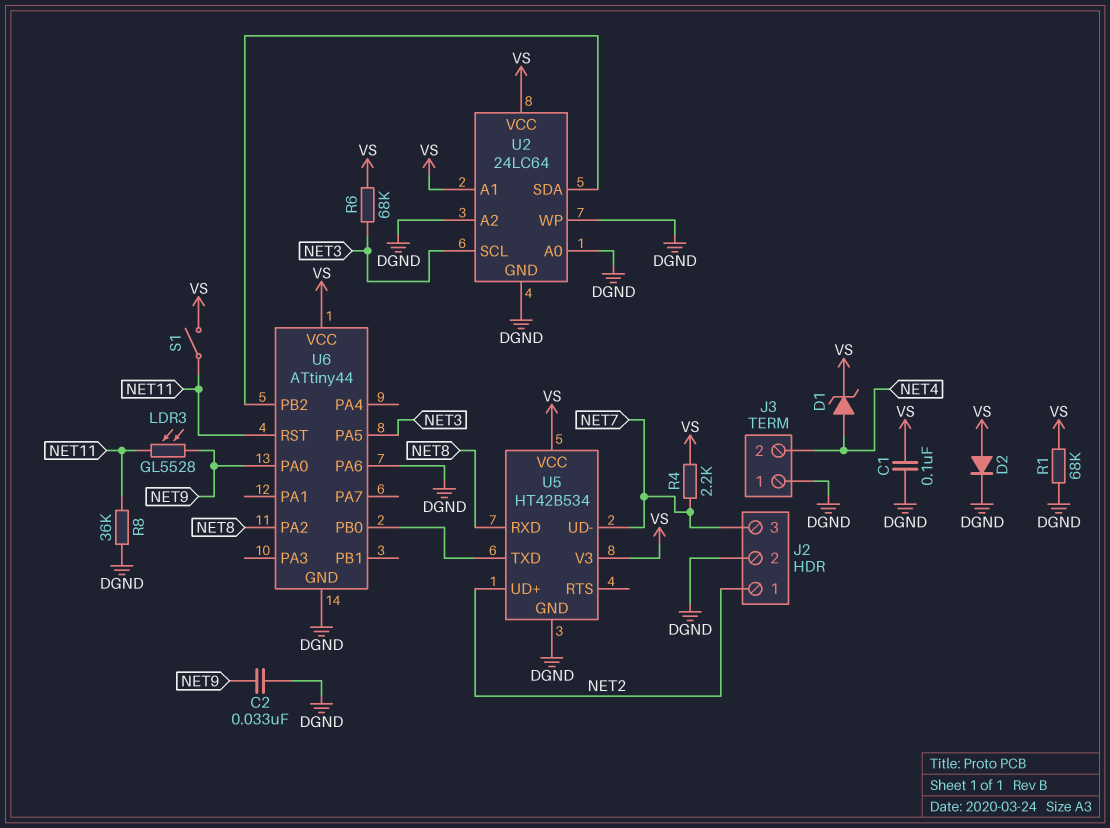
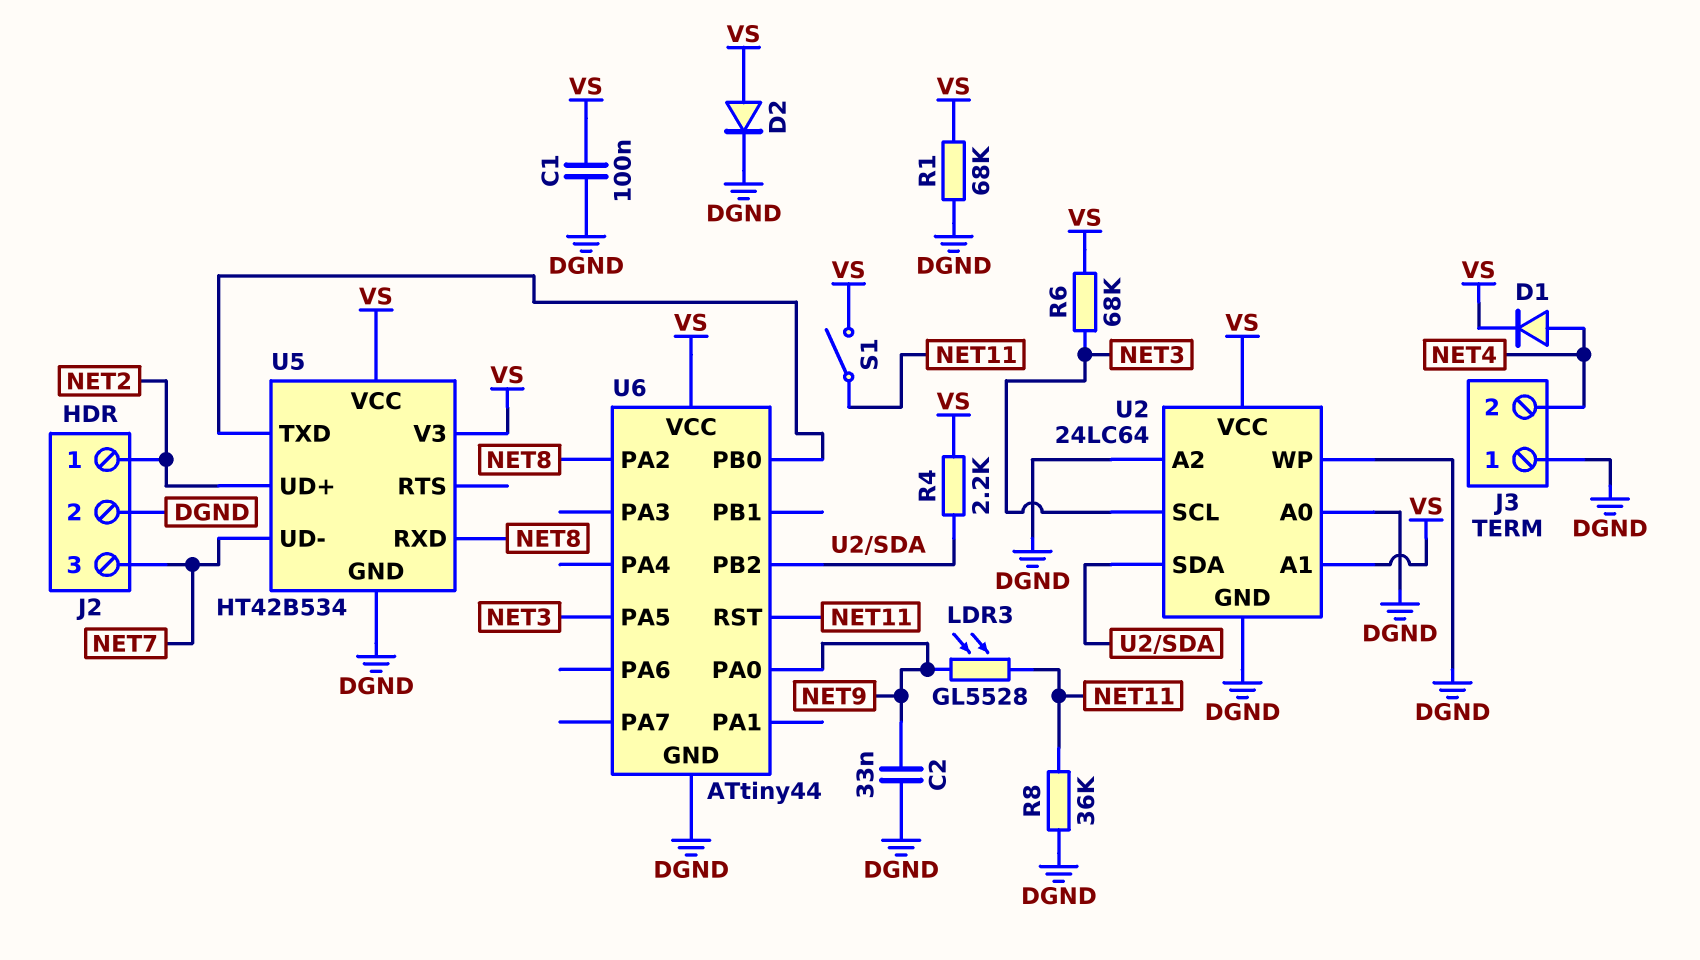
D1: zener (A NET4, K VS) -> diode (A NET4, K VS)
R4: 2.2k (NET7, VS) -> 2.2k (U2/SDA, VS)
U6 pin PA6: DGND -> none

